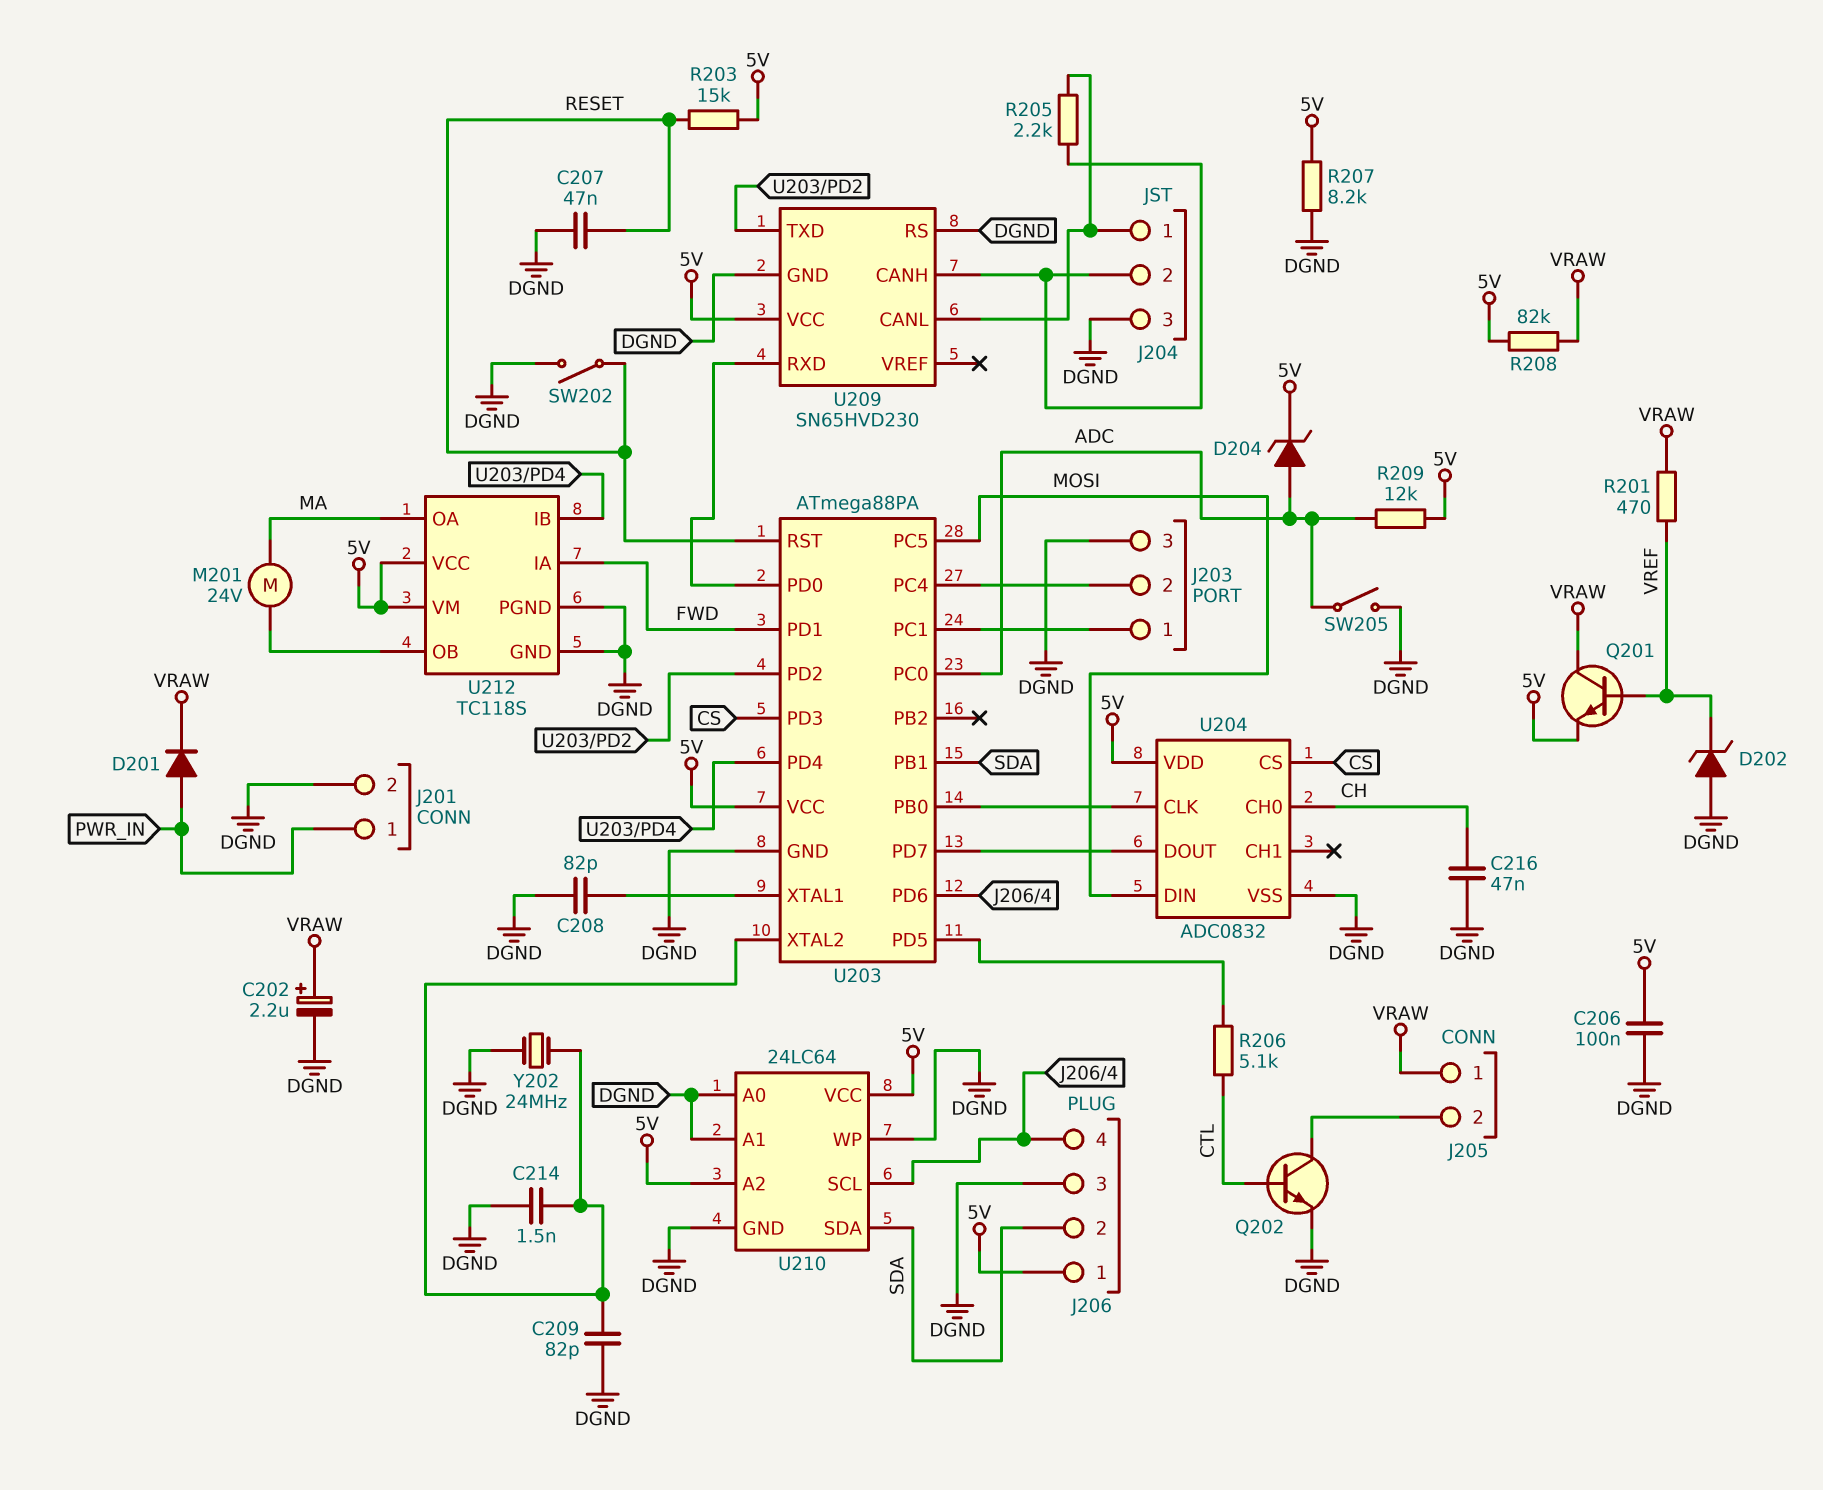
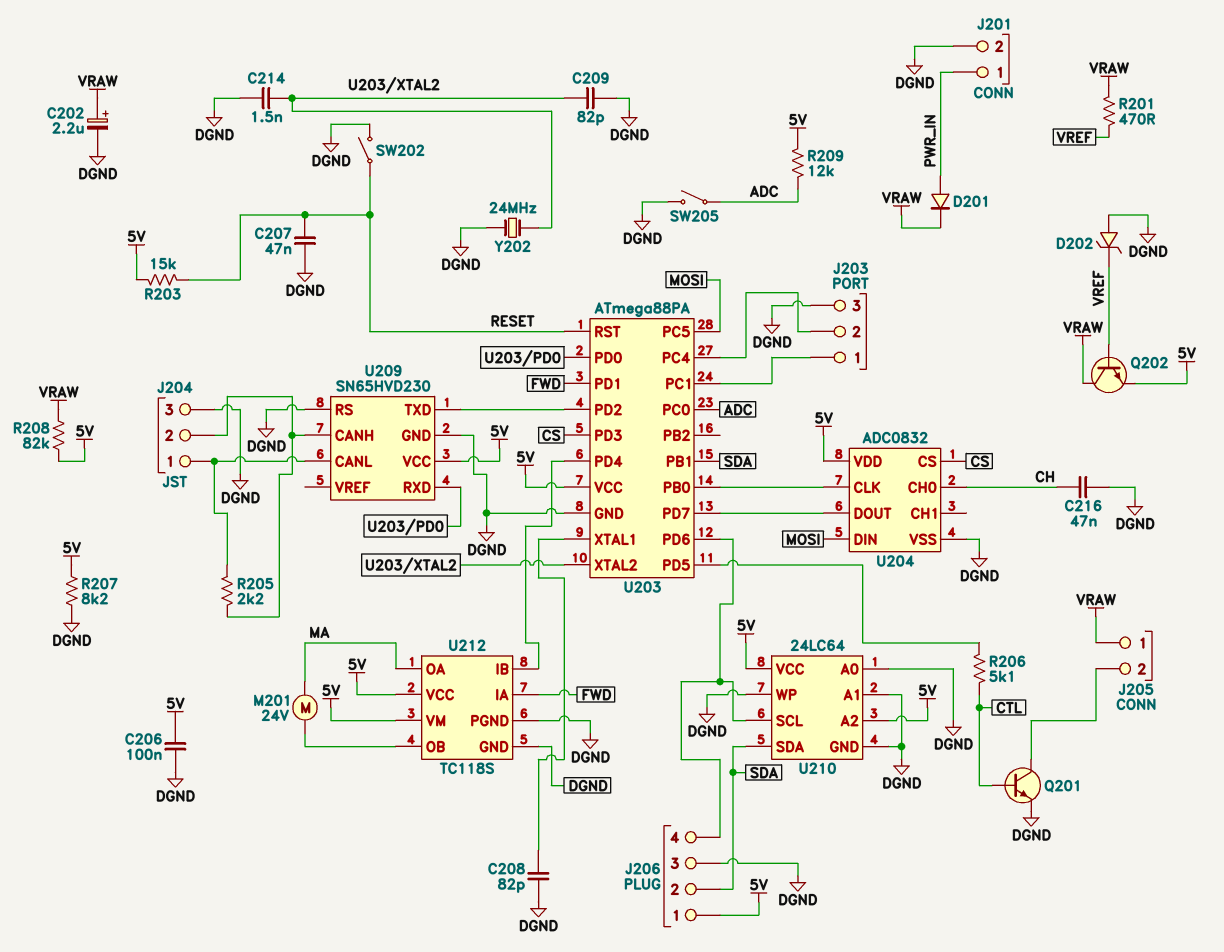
D204: zener (A ADC, K 5V) -> none
Q201: NPN (B VREF, C VRAW, E 5V) -> NPN (B CTL, C J205/2, E DGND)
Q202: NPN (B CTL, C J205/2, E DGND) -> NPN (B VREF, C VRAW, E 5V)

